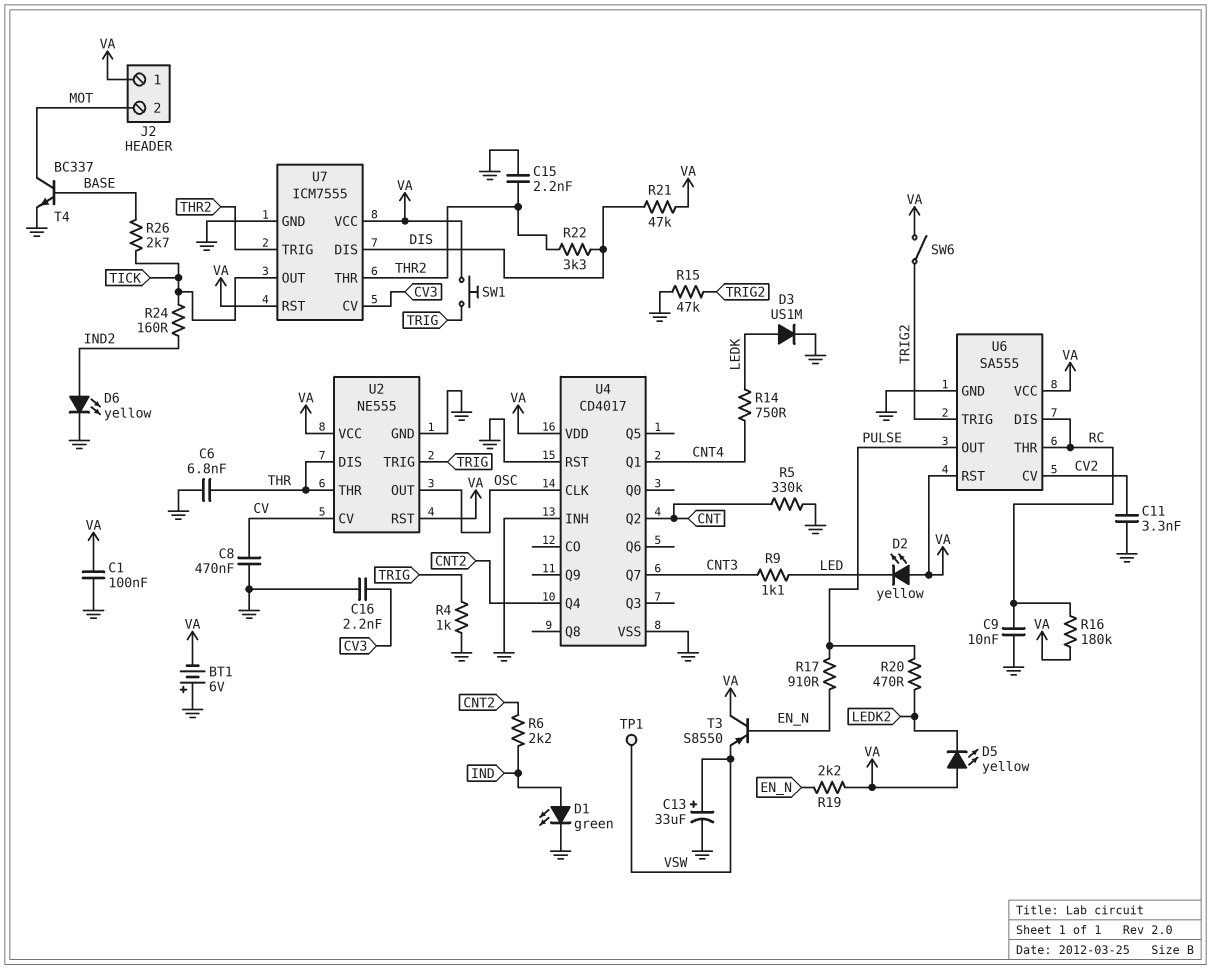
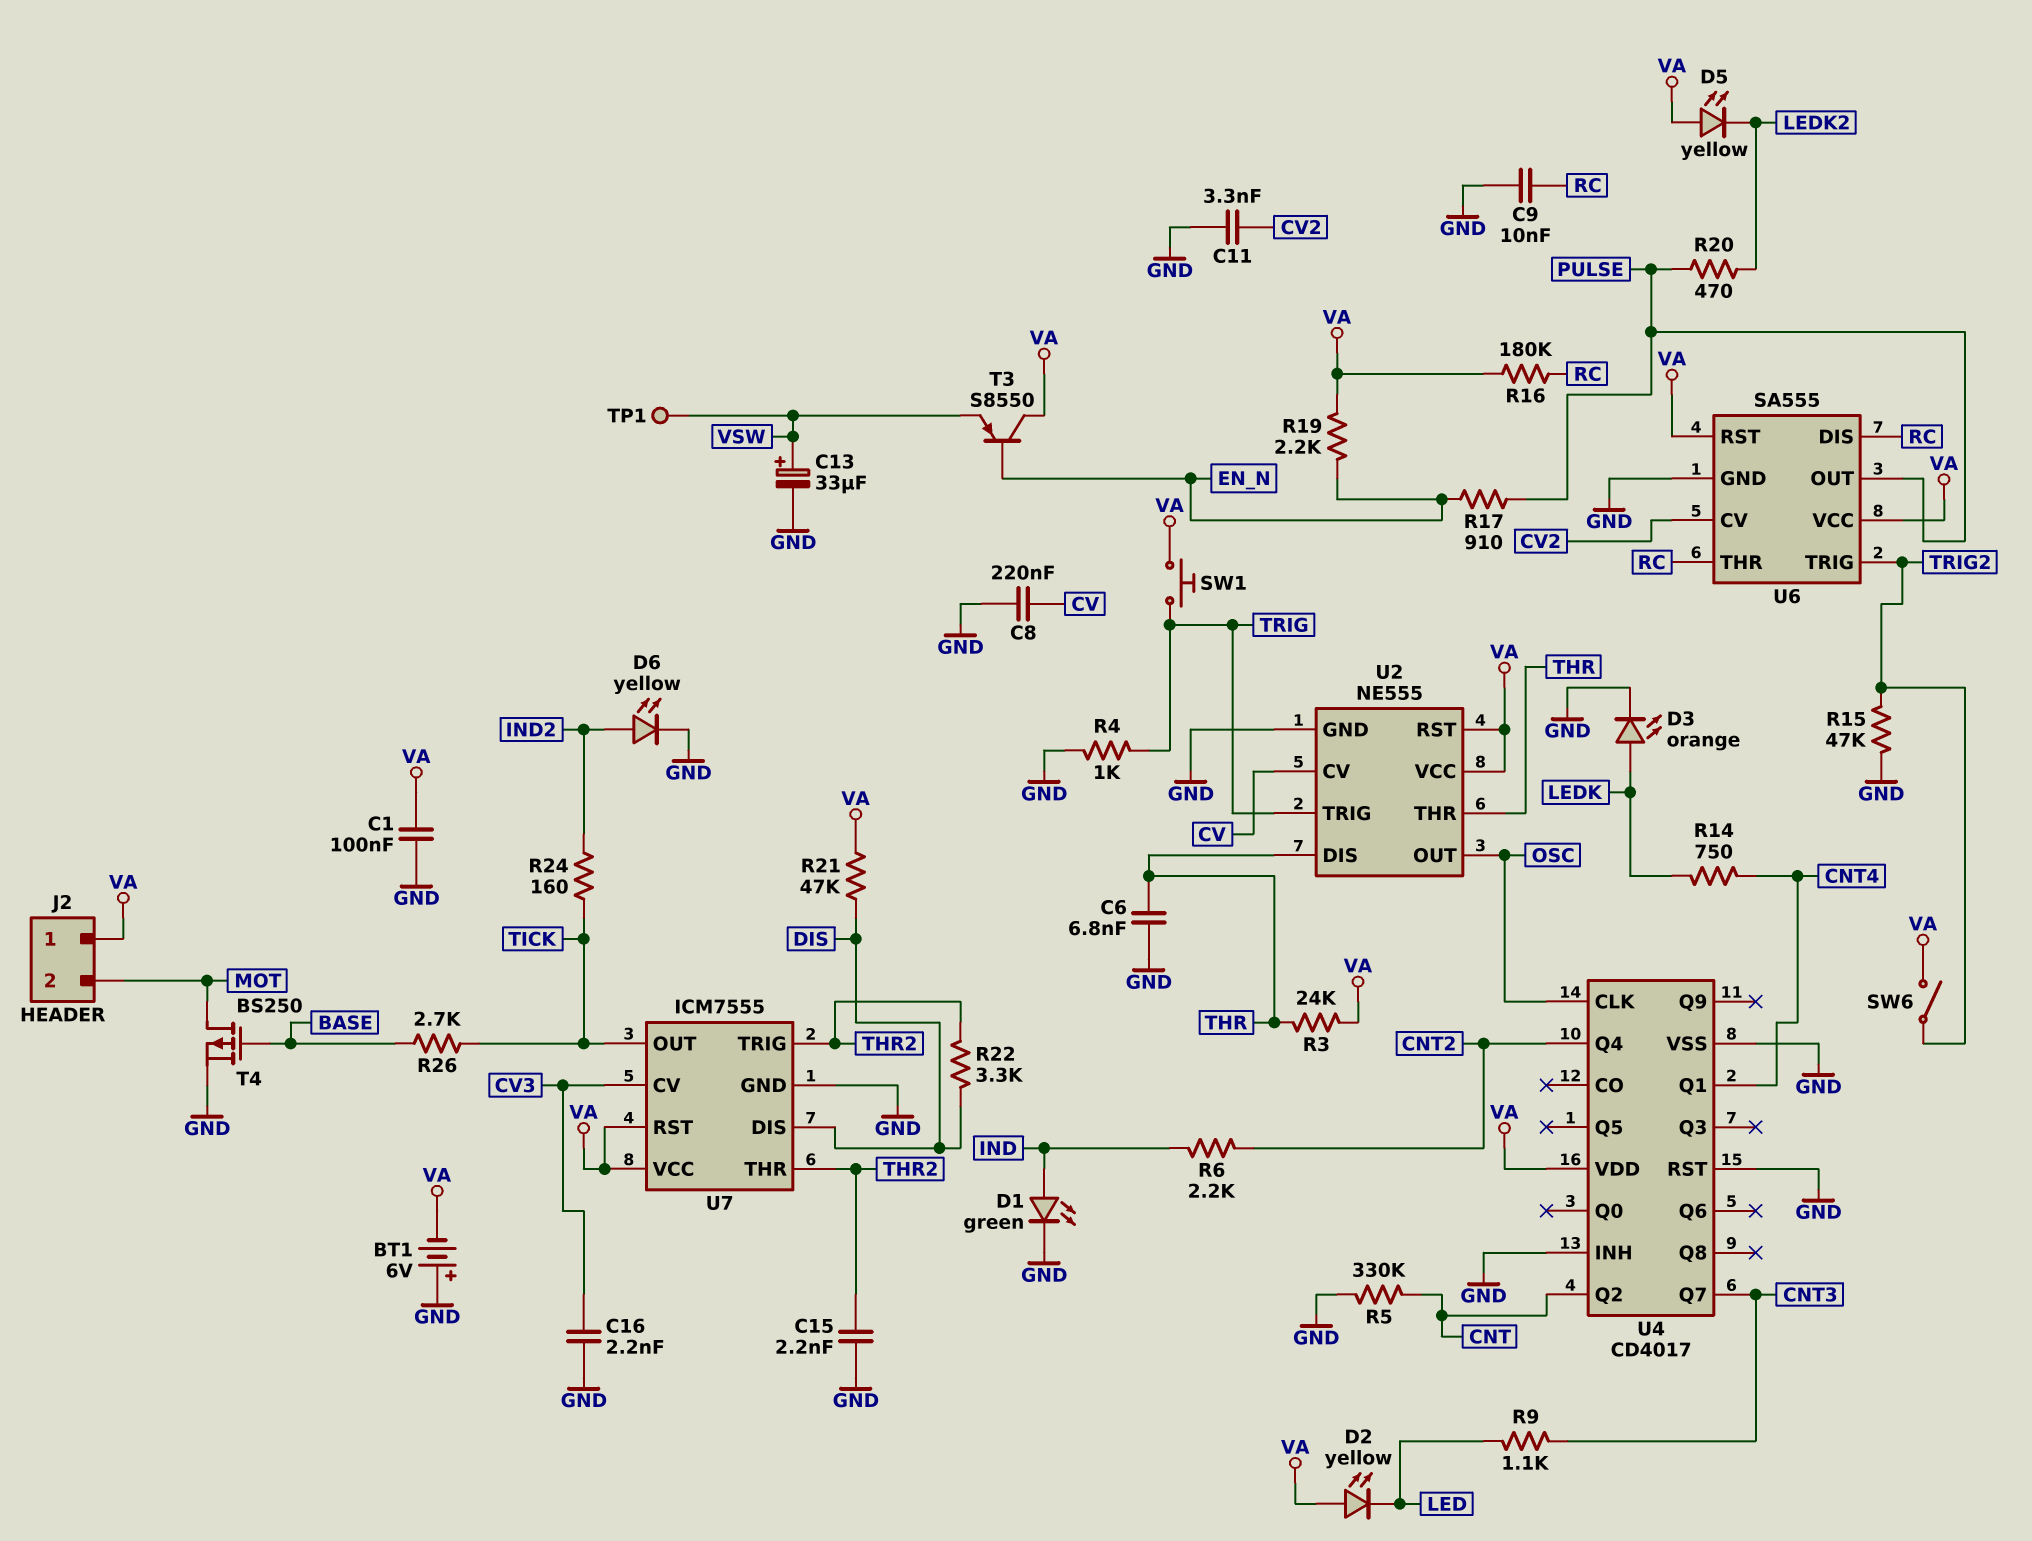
C8: 470nF (CV, GND) -> 220nF (CV, GND)
D3: diode US1M (A LEDK, K GND) -> LED orange (A LEDK, K GND)
R3: none -> 24k (THR, VA)
T4: NPN BC337 (B BASE, C MOT, E GND) -> PMOS BS250 (G BASE, D MOT, S GND)

